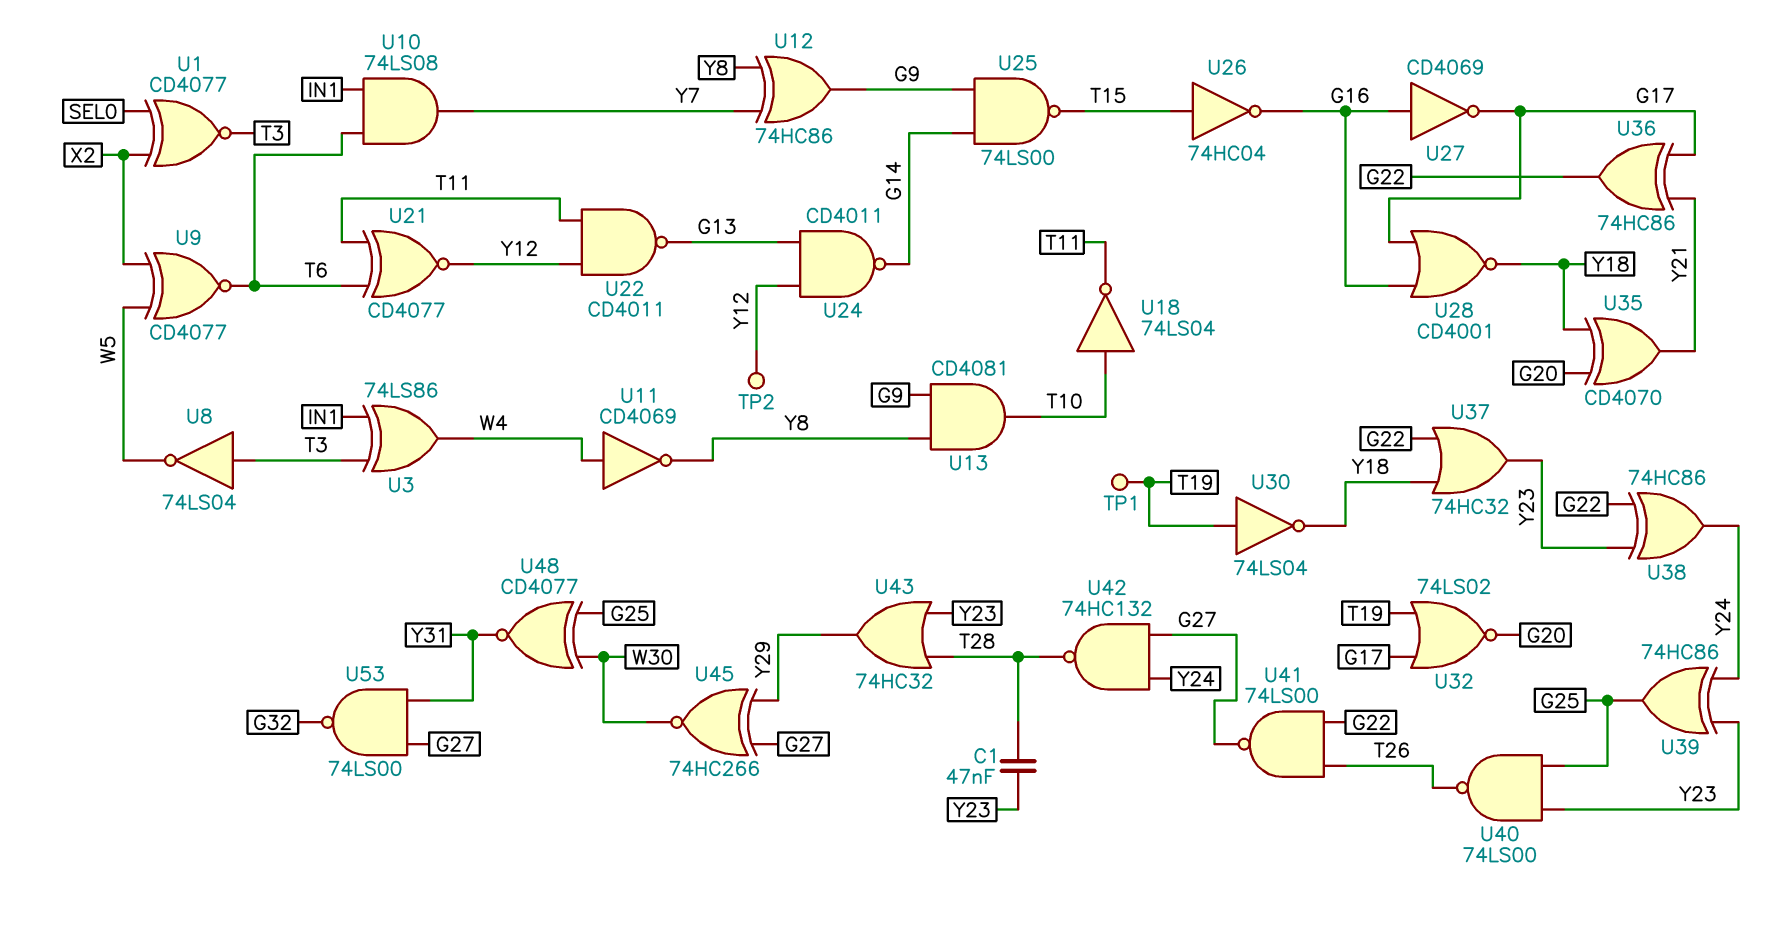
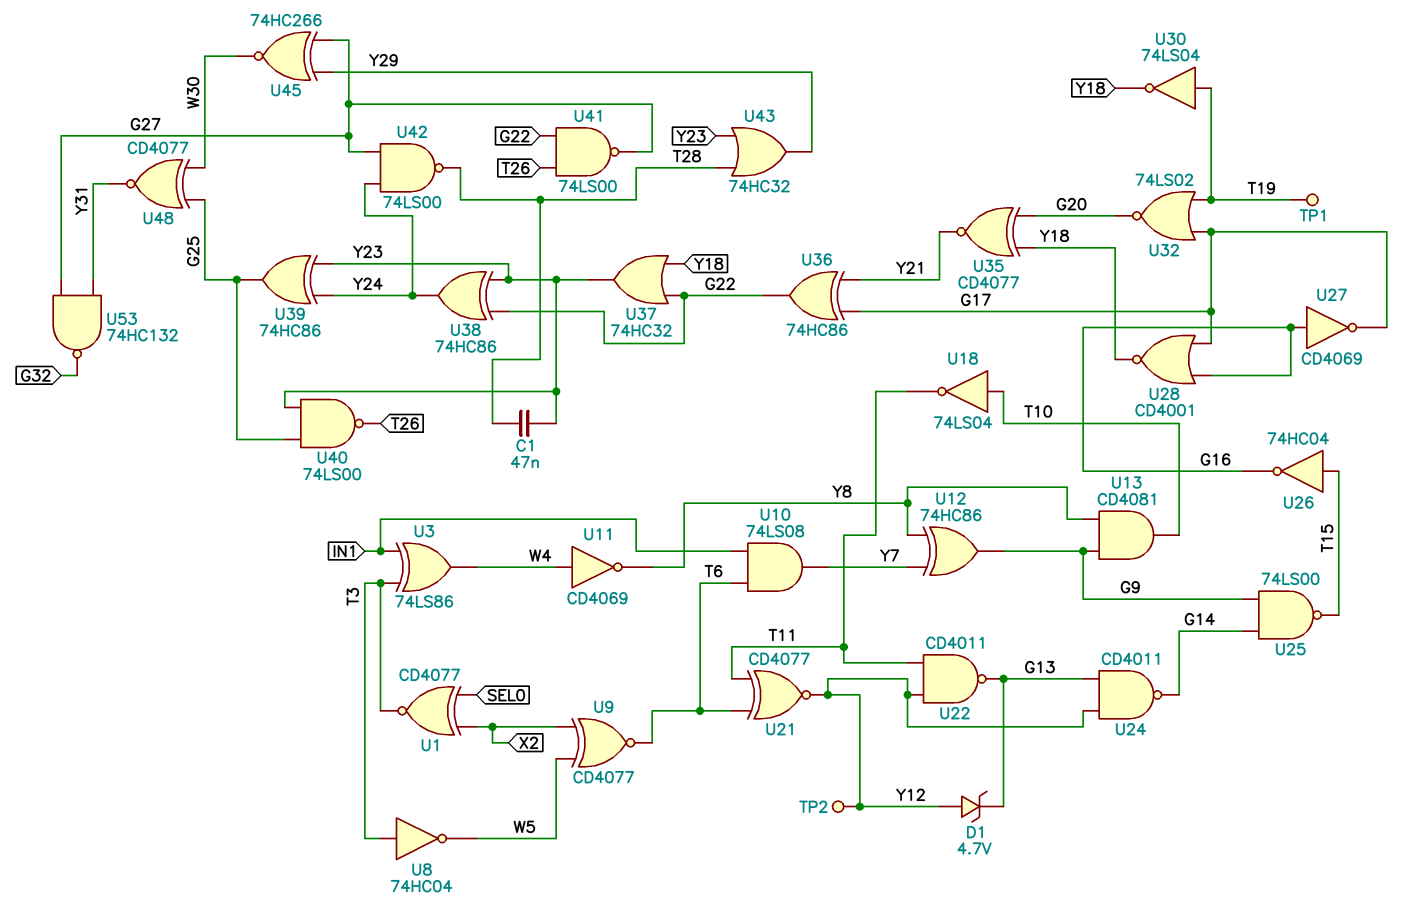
D1: none -> zener 4.7V (A Y12, K G13)
U8: NOT 74LS04 (in T3, out W5) -> NOT 74HC04 (in T3, out W5)
U35: XOR CD4070 (in G20, in Y18, out Y21) -> XNOR CD4077 (in G20, in Y18, out Y21)
U42: NAND 74HC132 (in G27, in Y24, out T28) -> NAND 74LS00 (in G27, in Y24, out T28)
U53: NAND 74LS00 (in G27, in Y31, out G32) -> NAND 74HC132 (in G27, in Y31, out G32)

